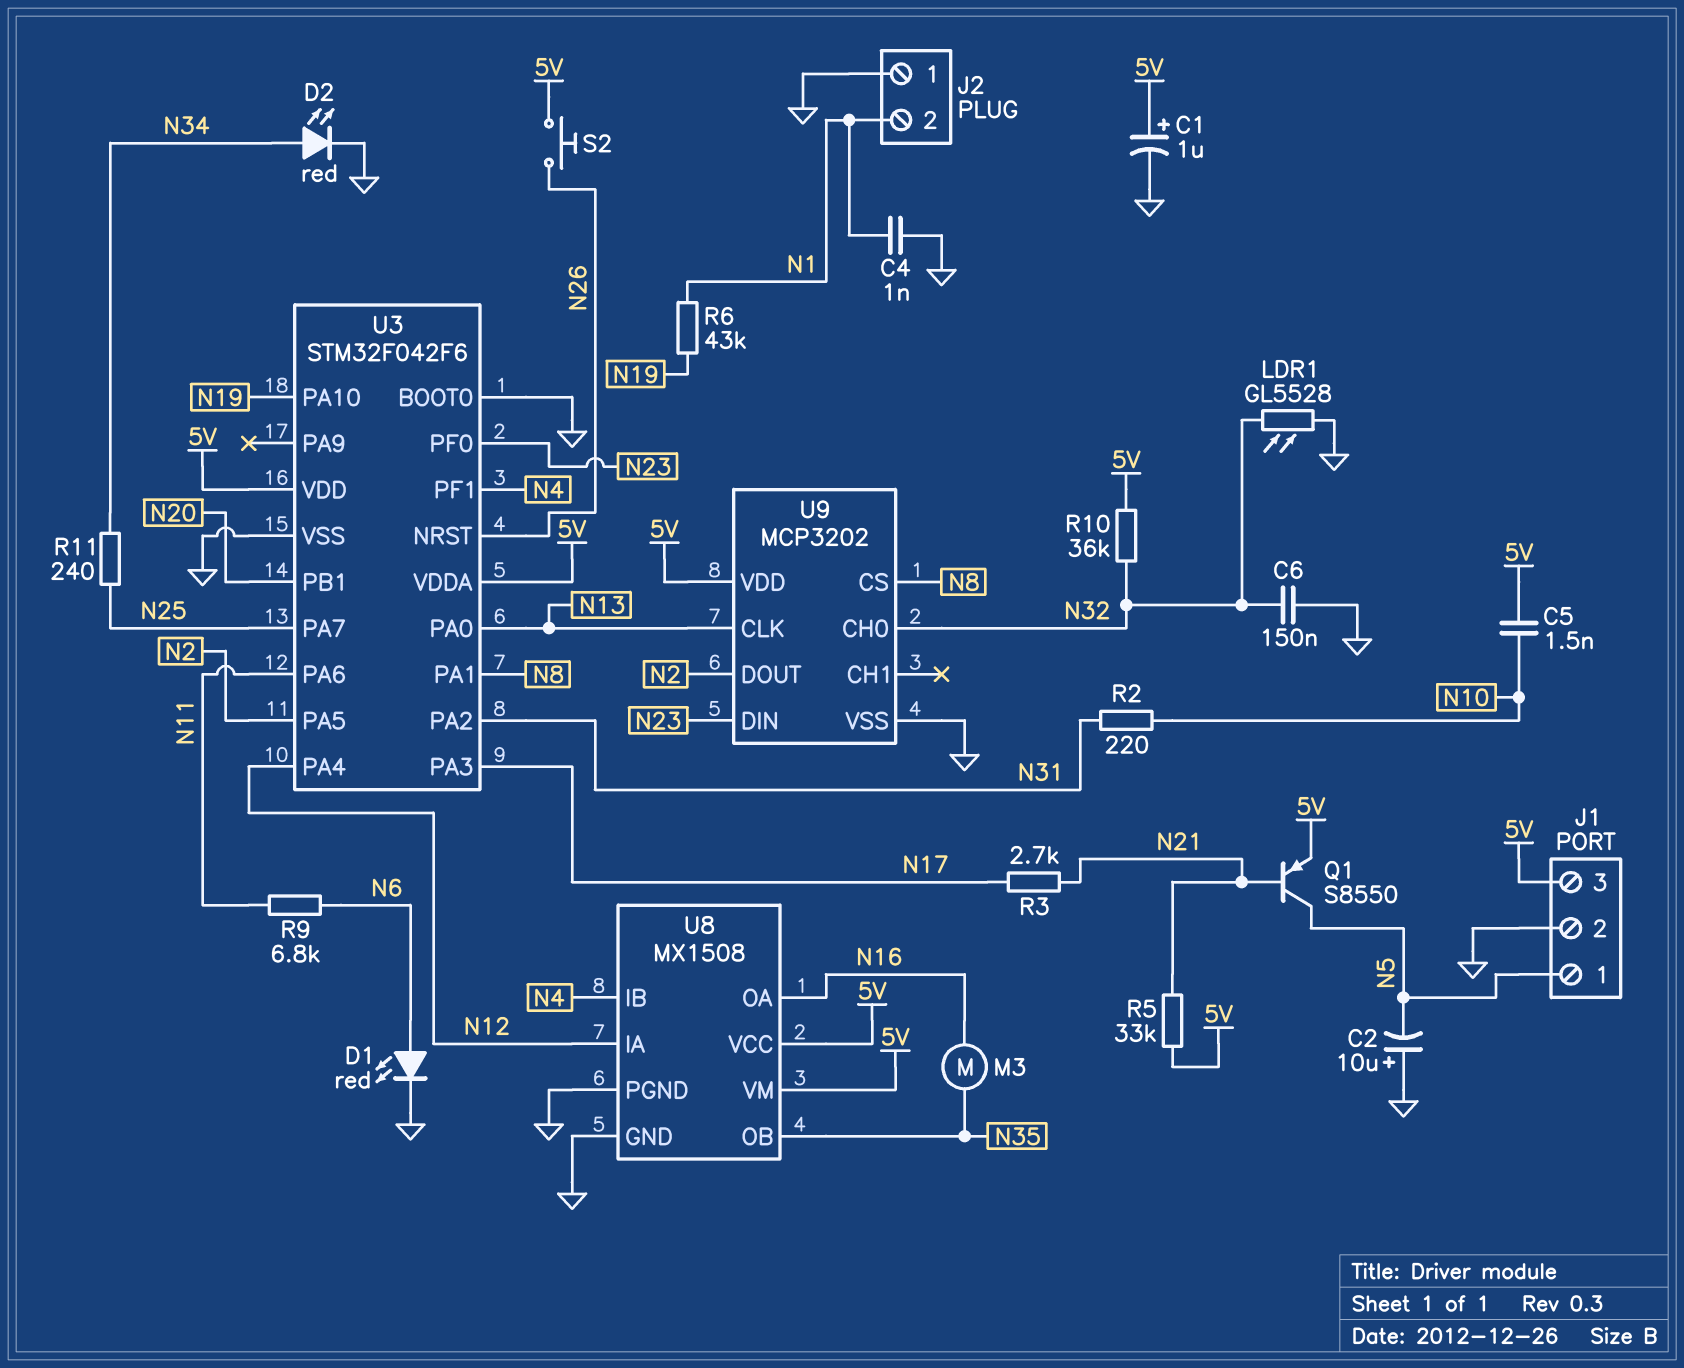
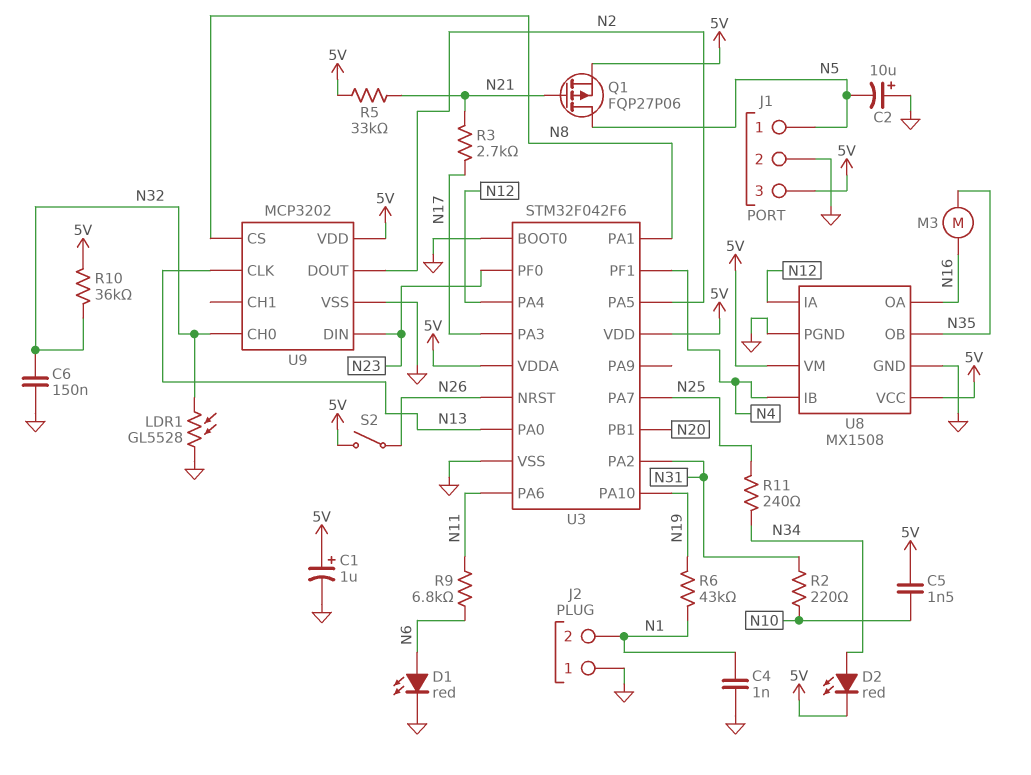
D2: LED red (A N34, K GND) -> LED red (A N34, K 5V)
Q1: PNP S8550 (B N21, C N5, E 5V) -> PMOS FQP27P06 (G N21, D N5, S 5V)
S2: button (5V, N26) -> switch (5V, N26)

